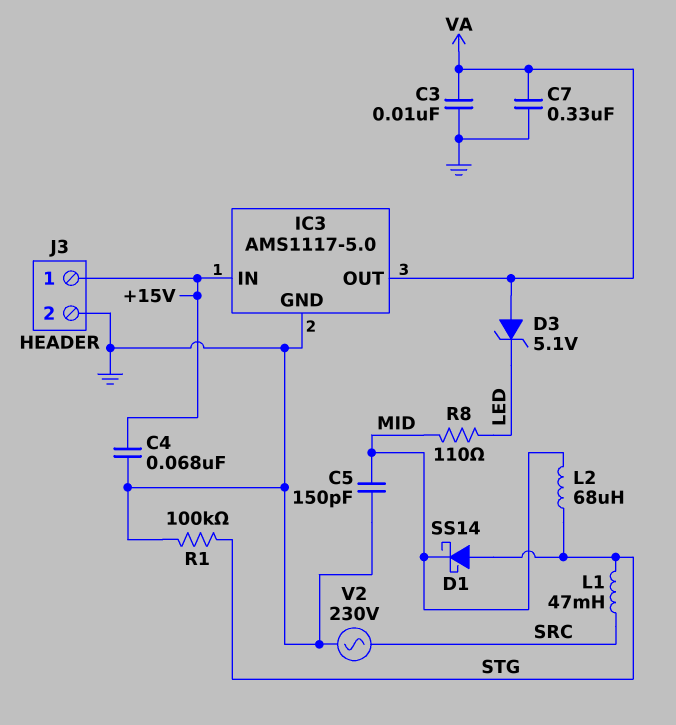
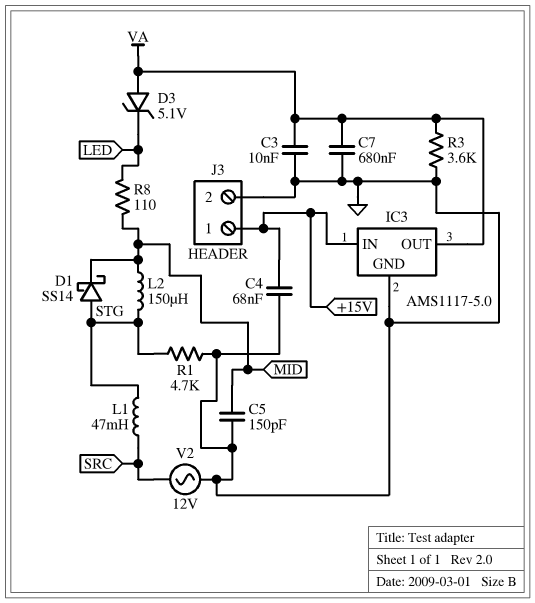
C7: 330nF (GND, VA) -> 680nF (GND, VA)
L2: 68uH (MID, STG) -> 150uH (MID, STG)
R1: 100k (GND, STG) -> 4.7k (GND, STG)
R3: none -> 3.6k (GND, VA)
V2: AC 230V (GND, SRC) -> AC 12V (GND, SRC)

